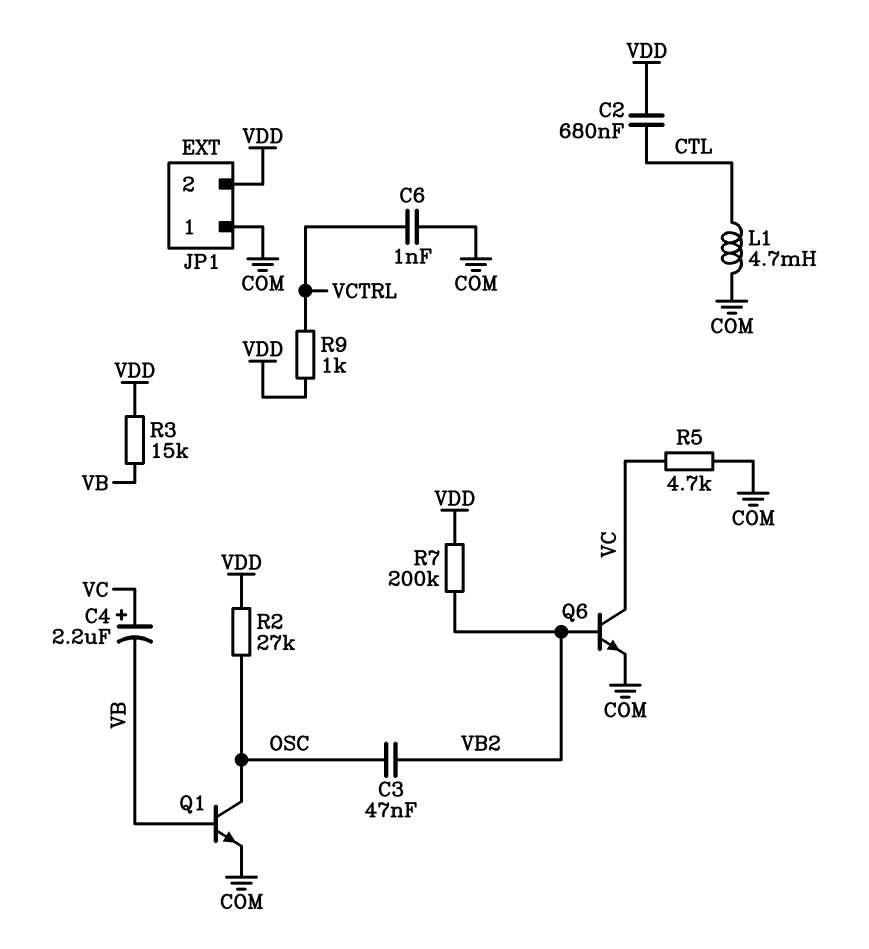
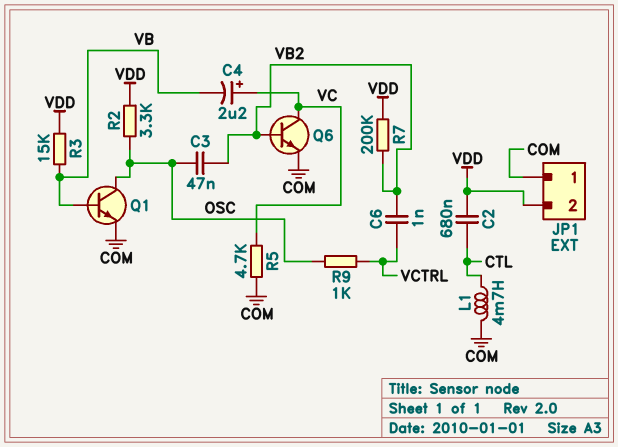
C6: 1nF (COM, VCTRL) -> 1nF (VB2, VCTRL)
R2: 27k (OSC, VDD) -> 3.3k (OSC, VDD)
R9: 1k (VCTRL, VDD) -> 1k (OSC, VCTRL)

